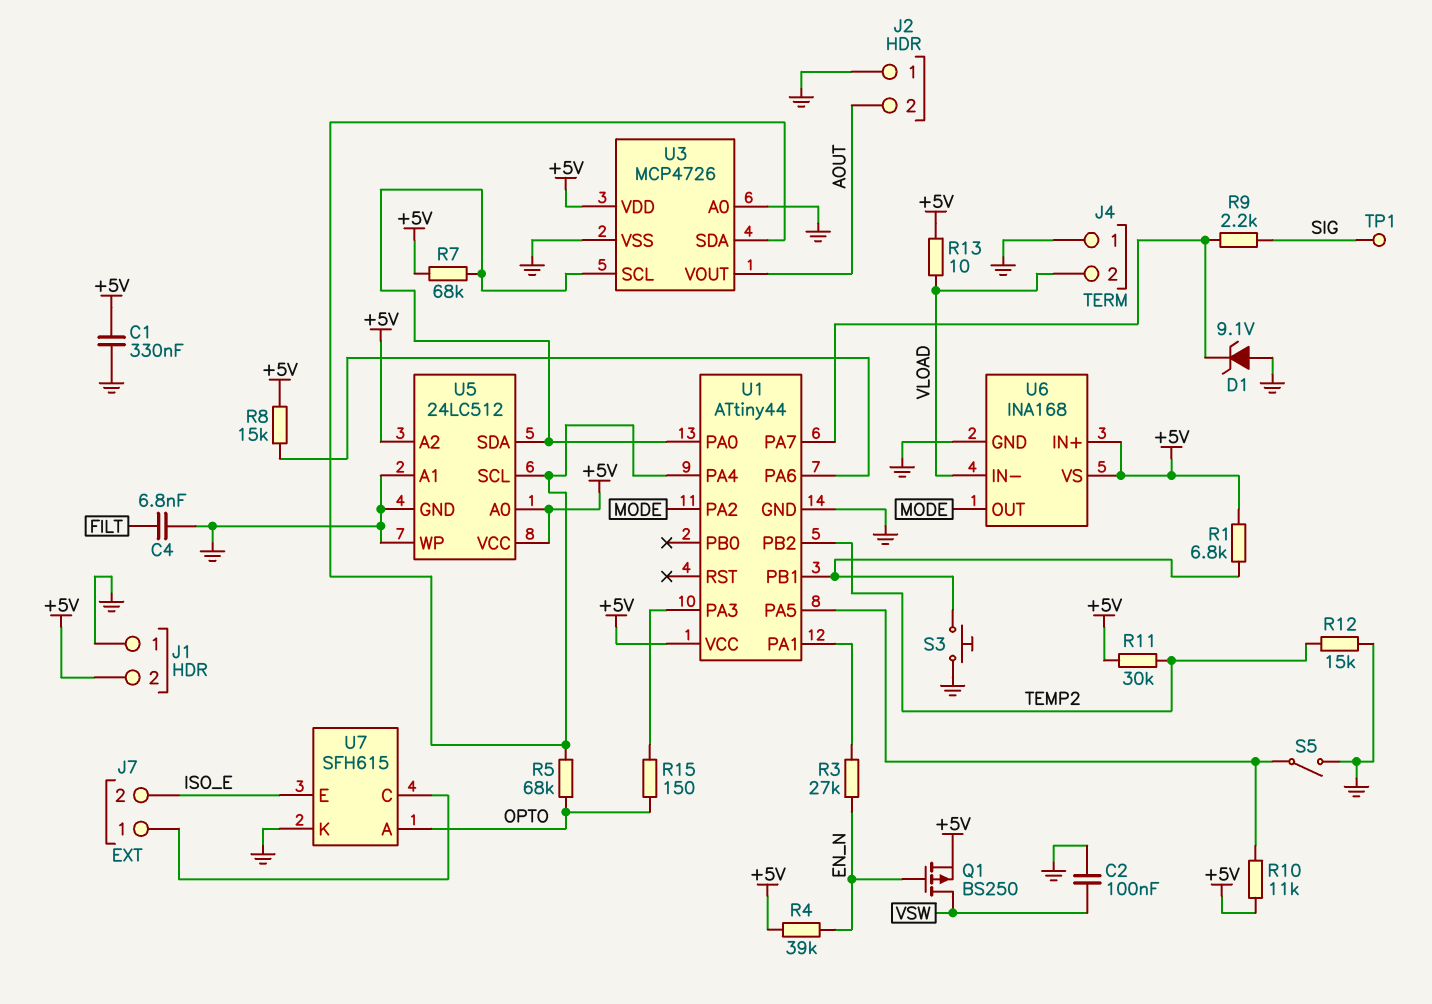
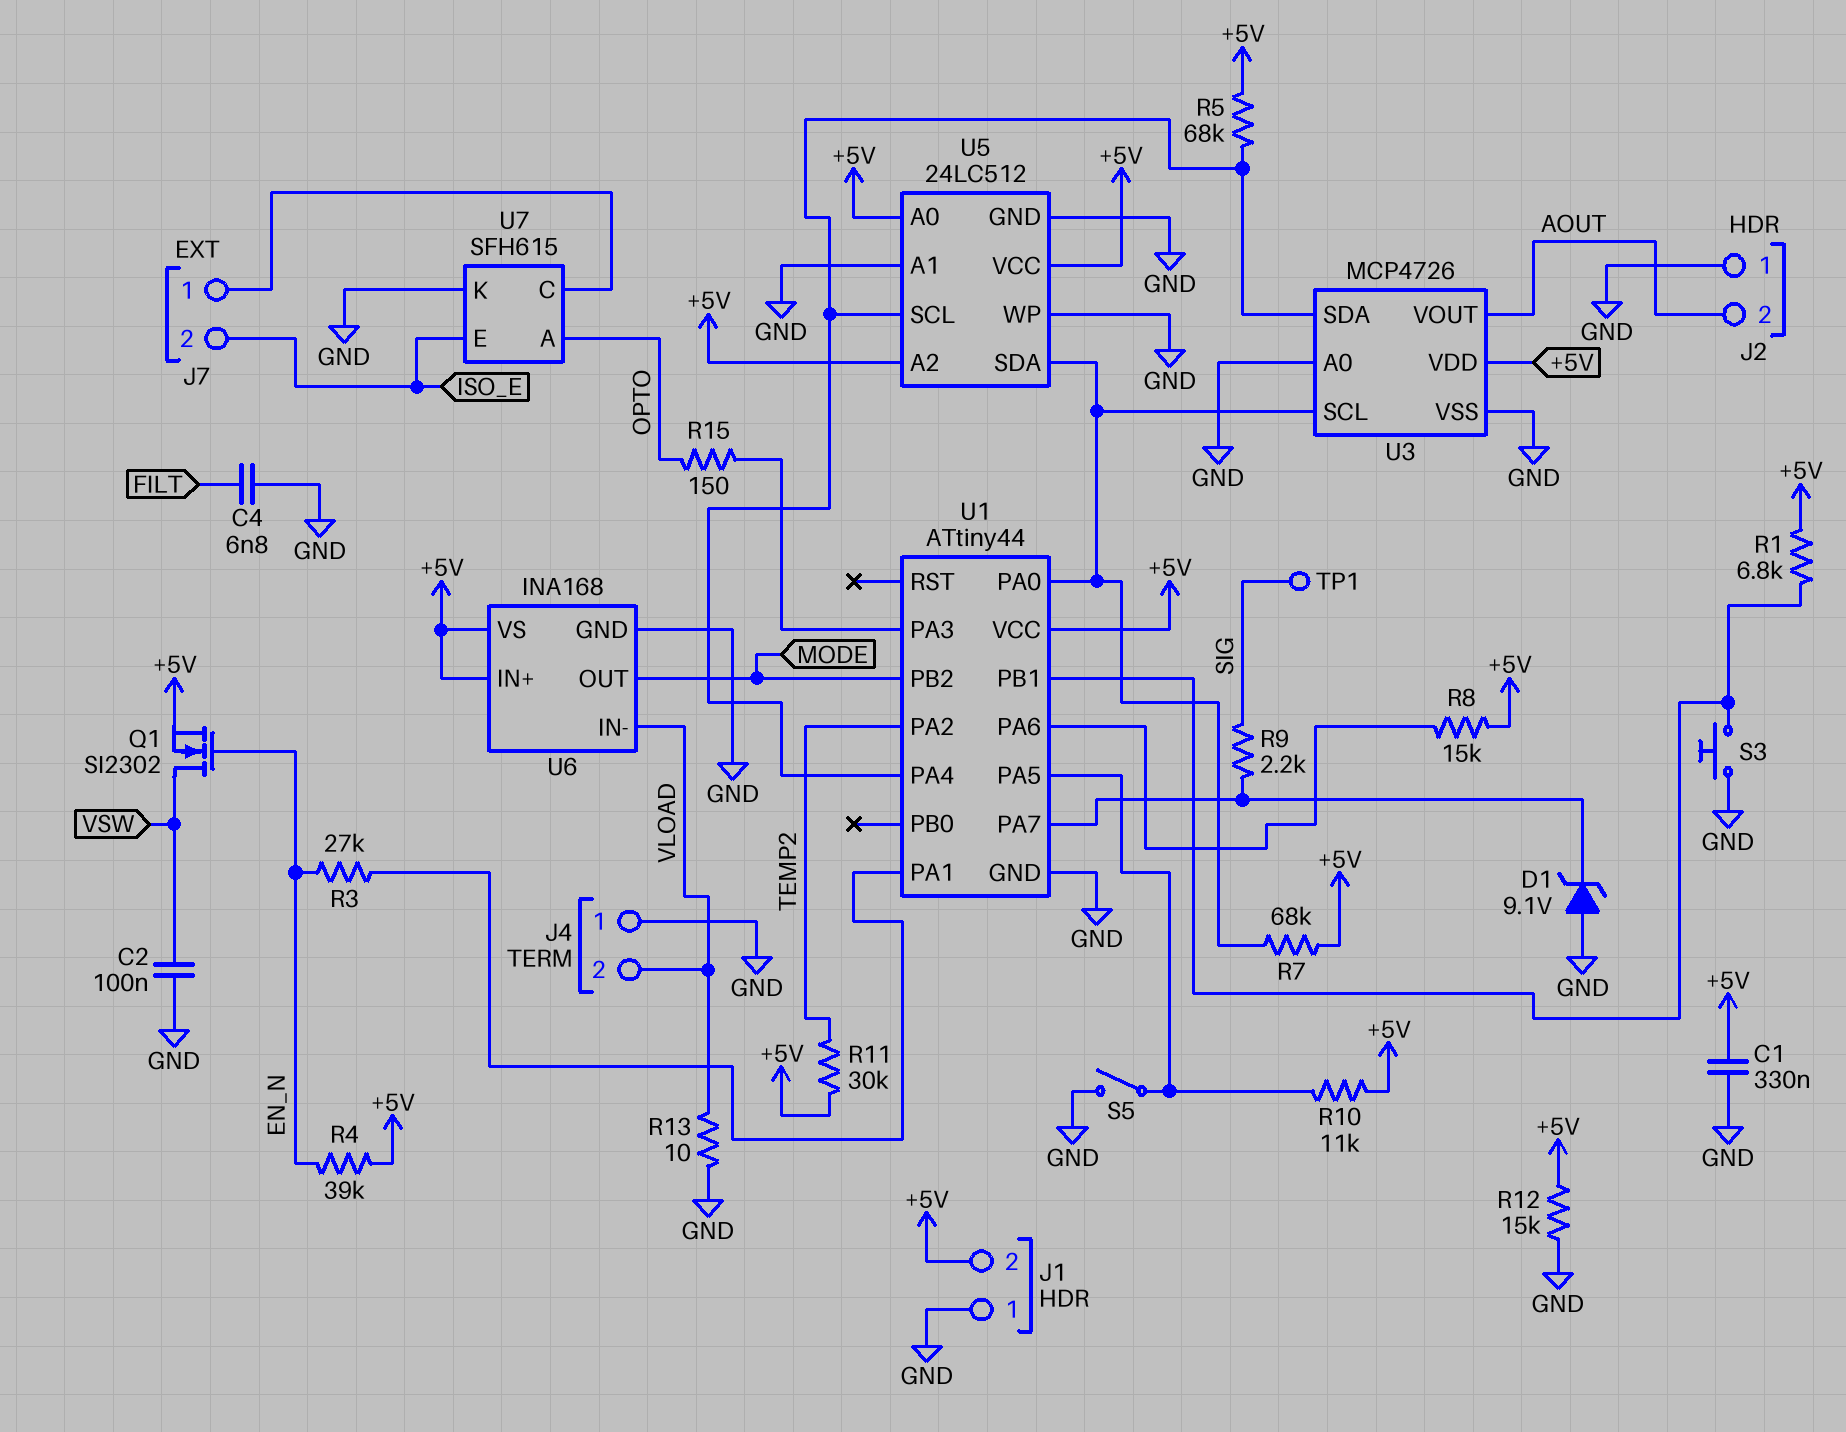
Q1: PMOS BS250 (G EN_N, D VSW, S +5V) -> NMOS SI2302 (G EN_N, D VSW, S +5V)
R5: 68k (OPTO, U1/PA4) -> 68k (+5V, U1/PA4)
R12: 15k (GND, TEMP2) -> 15k (+5V, GND)
R13: 10 (+5V, VLOAD) -> 10 (GND, VLOAD)
U1 pin PA2: MODE -> TEMP2
U1 pin PB2: TEMP2 -> MODE

